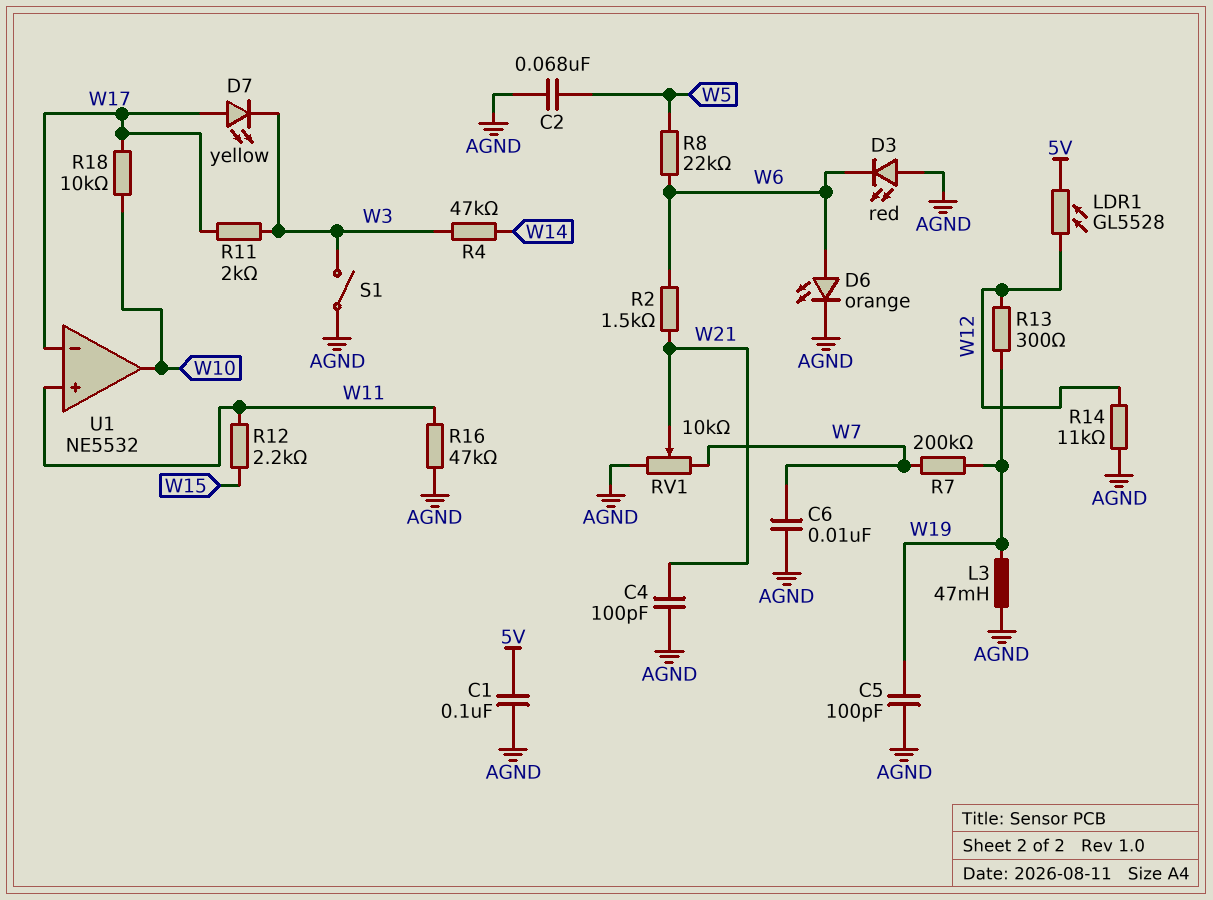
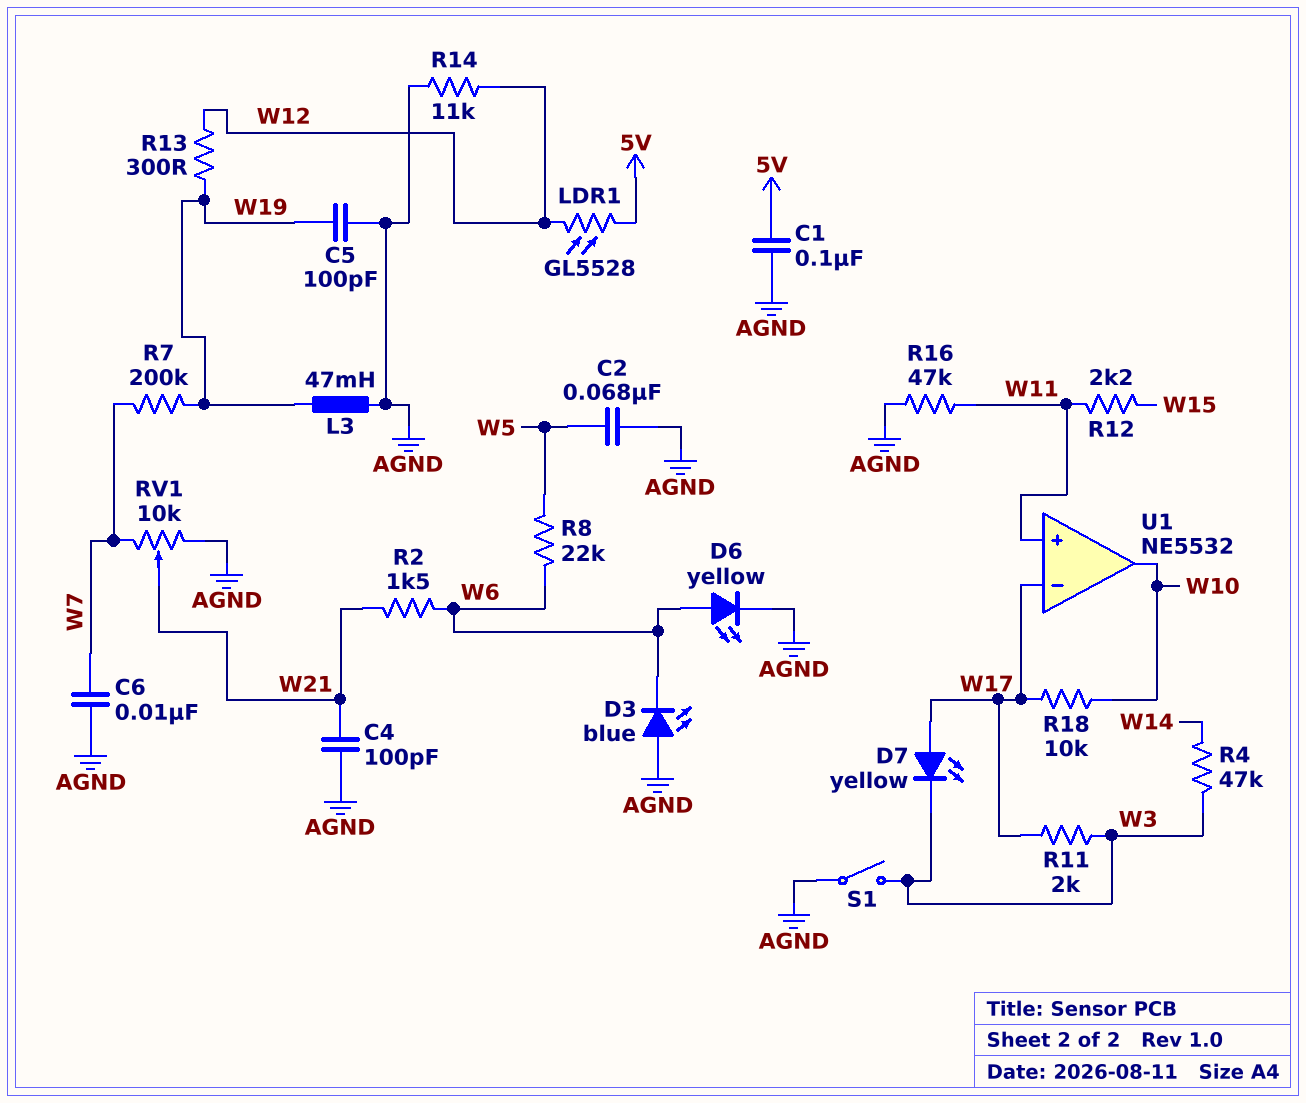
D3: LED red (A AGND, K W6) -> LED blue (A AGND, K W6)
D6: LED orange (A W6, K AGND) -> LED yellow (A W6, K AGND)

